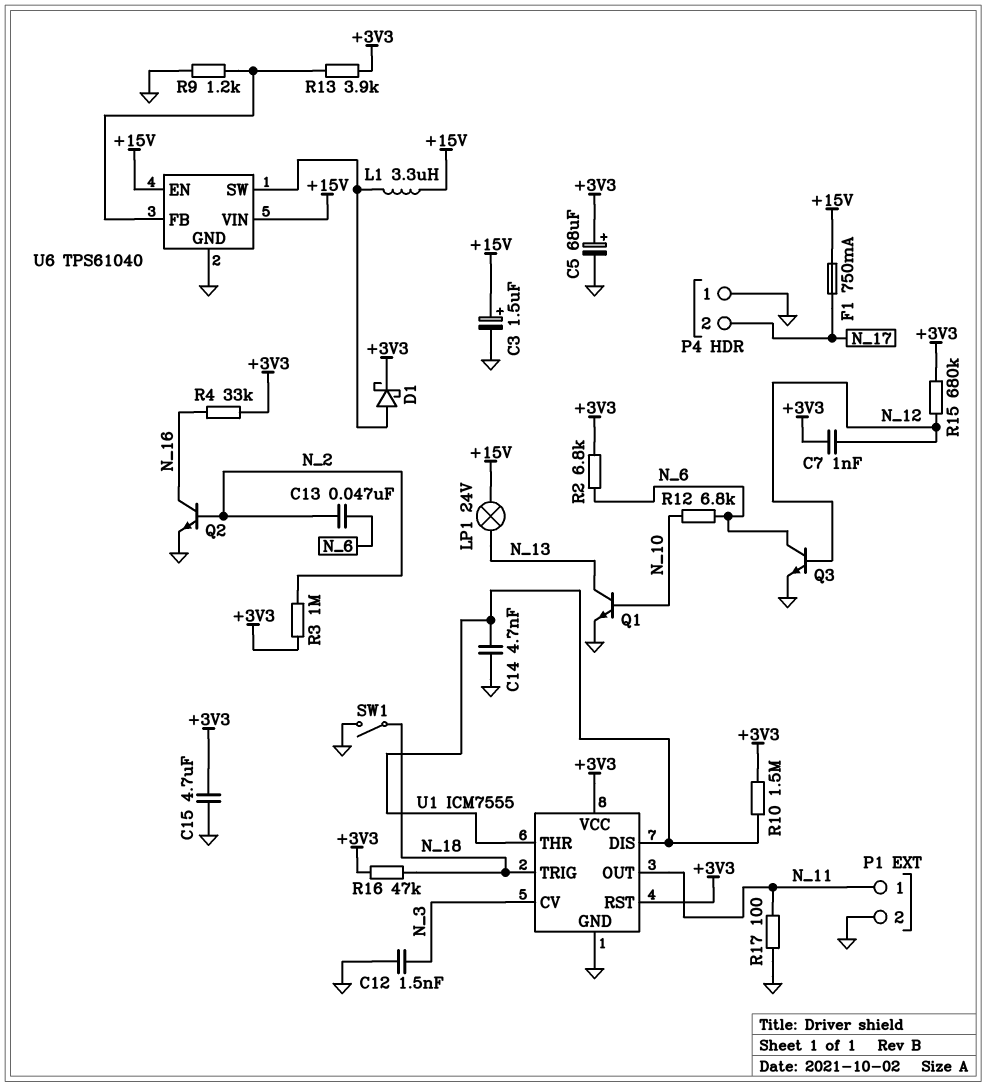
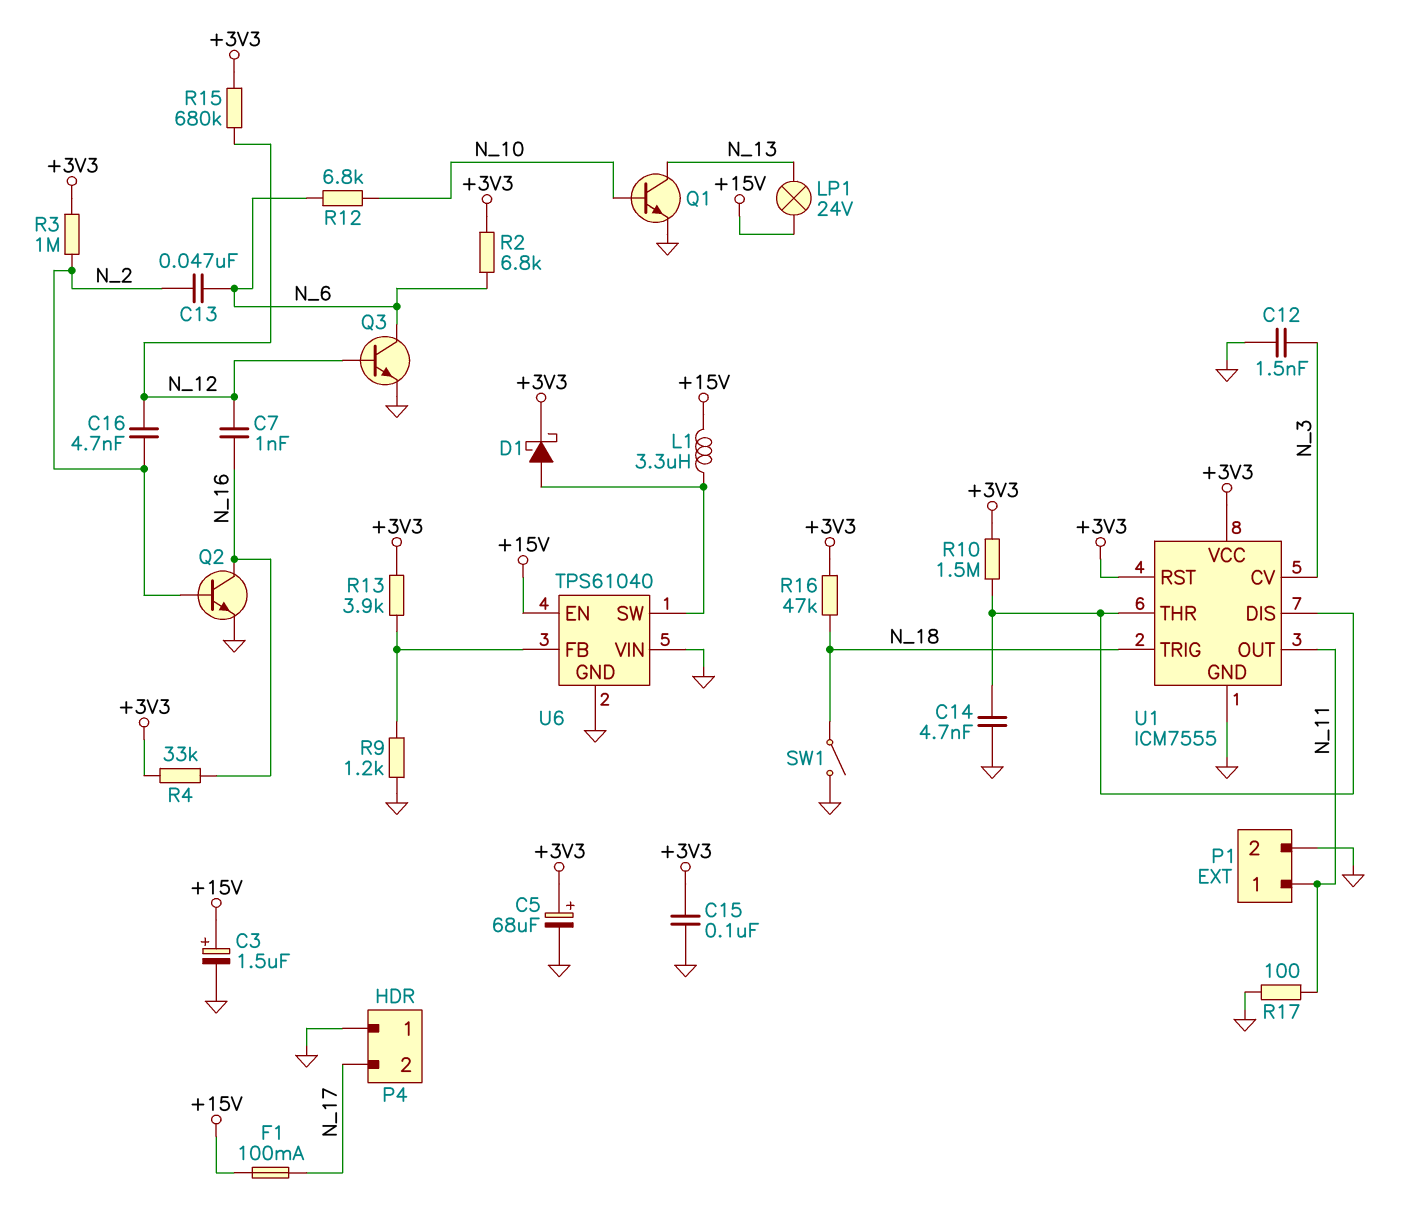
C7: 1nF (+3V3, N_12) -> 1nF (N_12, N_16)
C15: 4.7uF (+3V3, GND) -> 100nF (+3V3, GND)
C16: none -> 4.7nF (N_2, N_12)
F1: 750mA (+15V, N_17) -> 100mA (+15V, N_17)
U6 pin VIN: +15V -> GND

